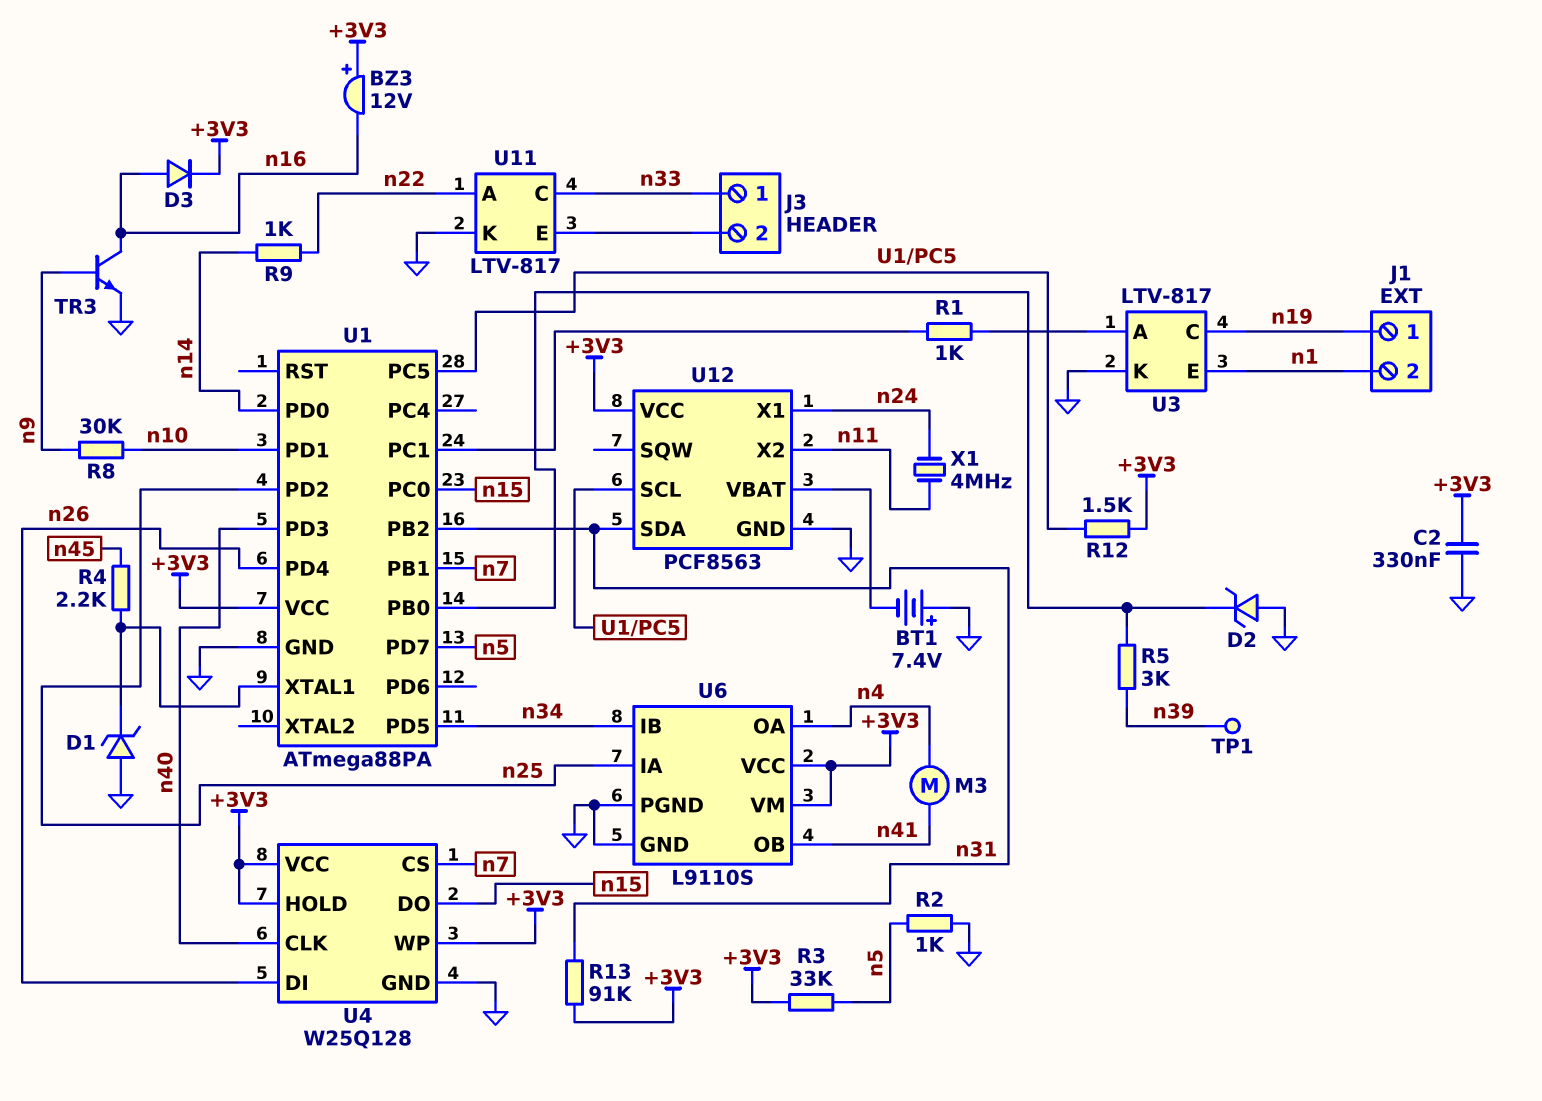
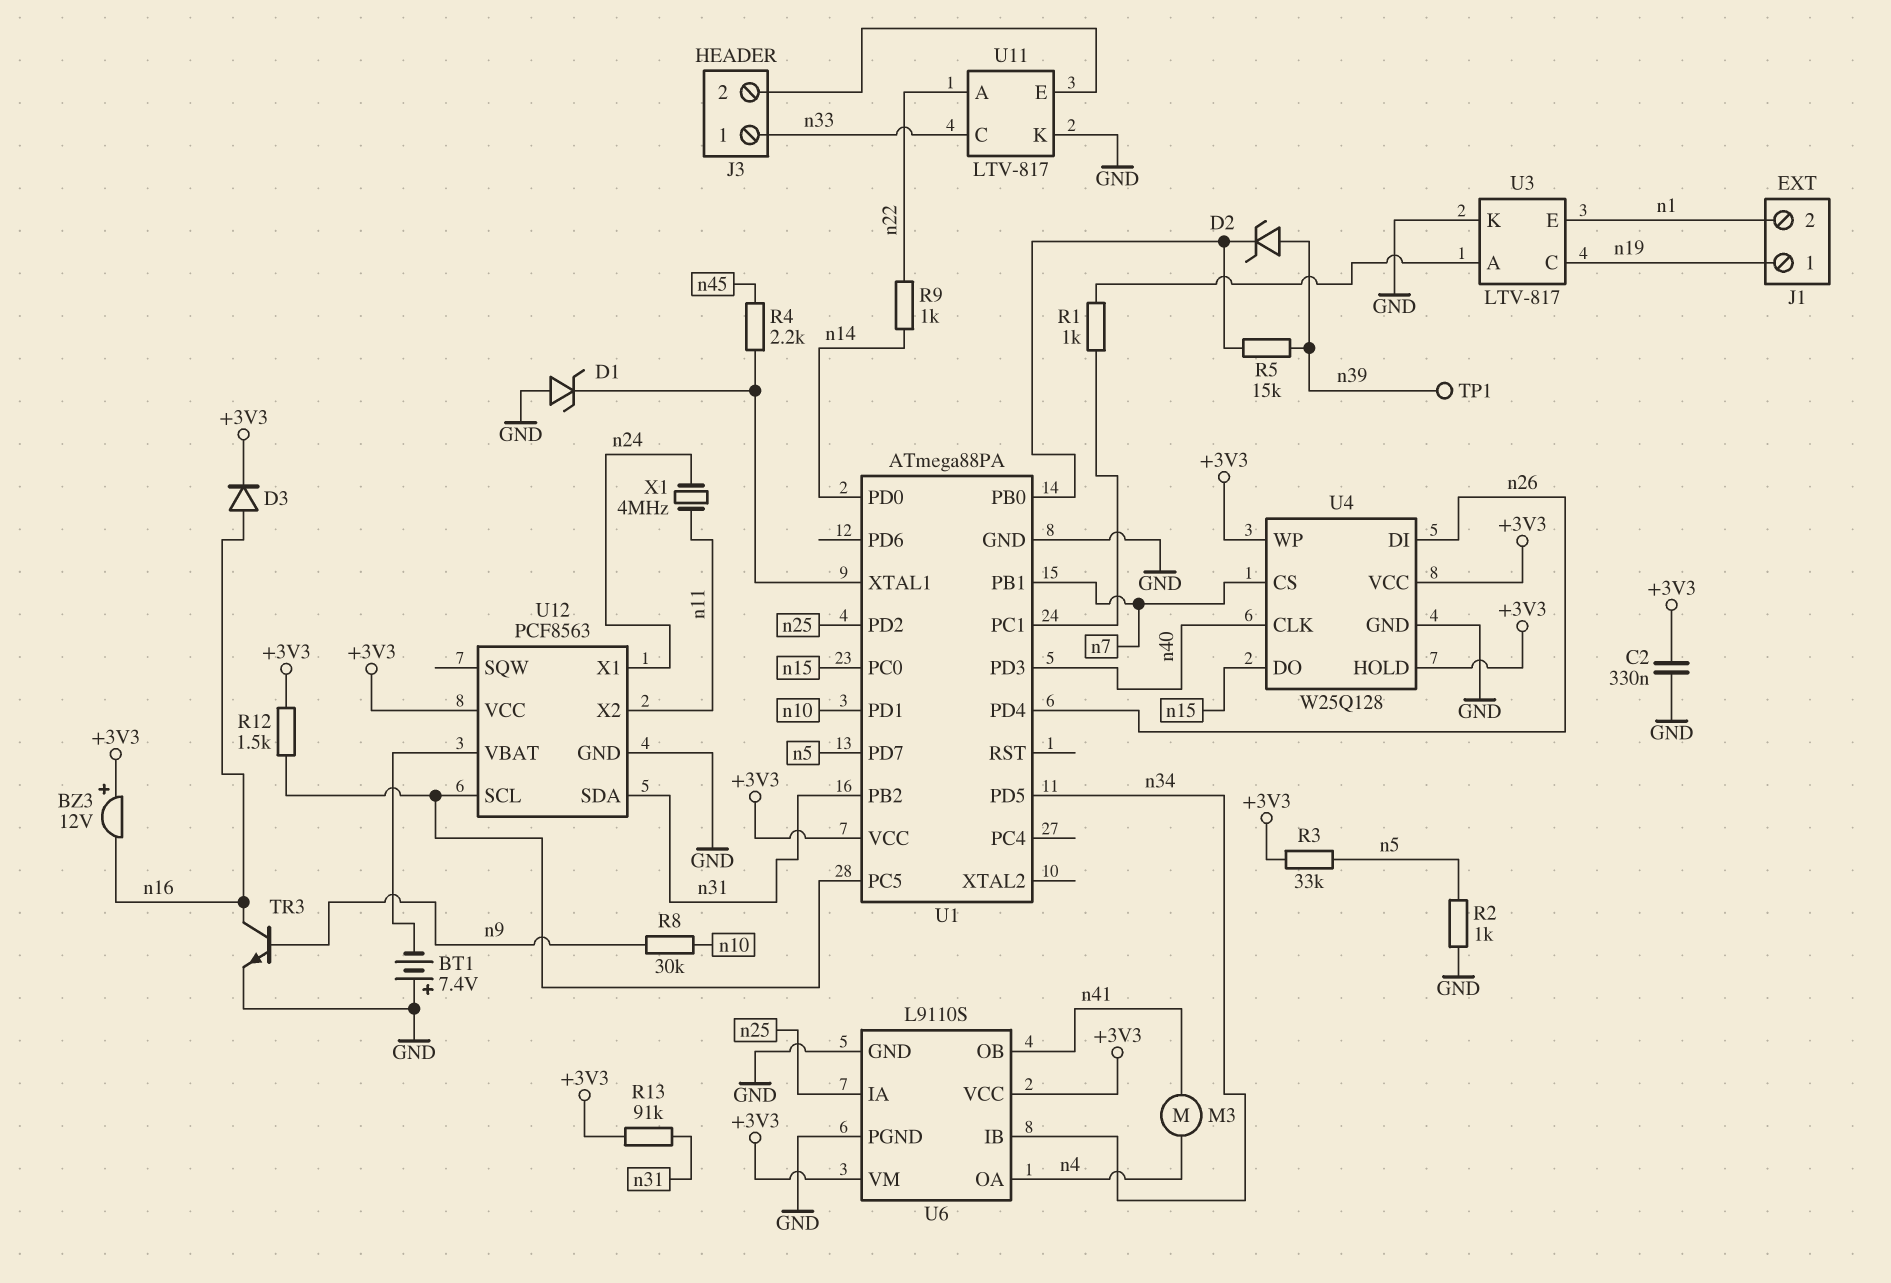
D2: zener (A GND, K U1/PB0) -> zener (A n39, K U1/PB0)
R5: 3k (U1/PB0, n39) -> 15k (U1/PB0, n39)

